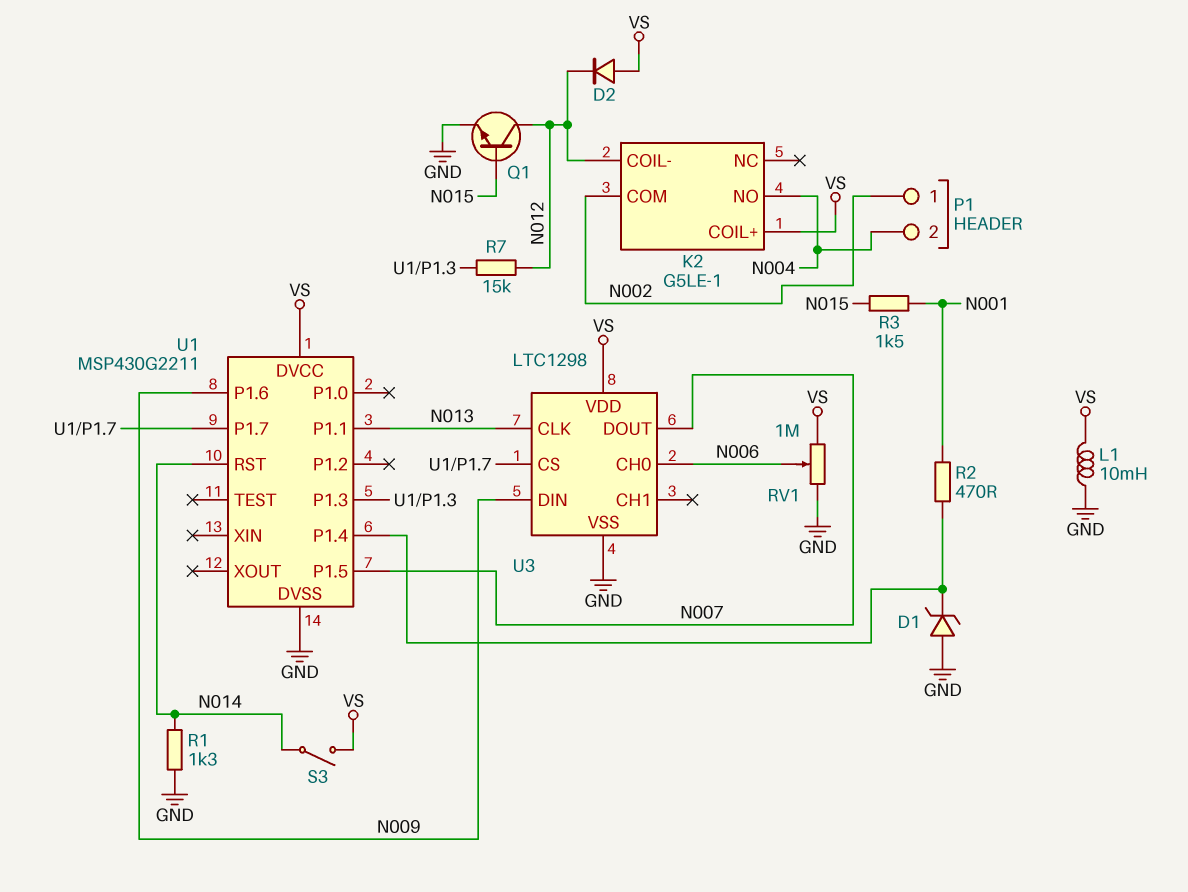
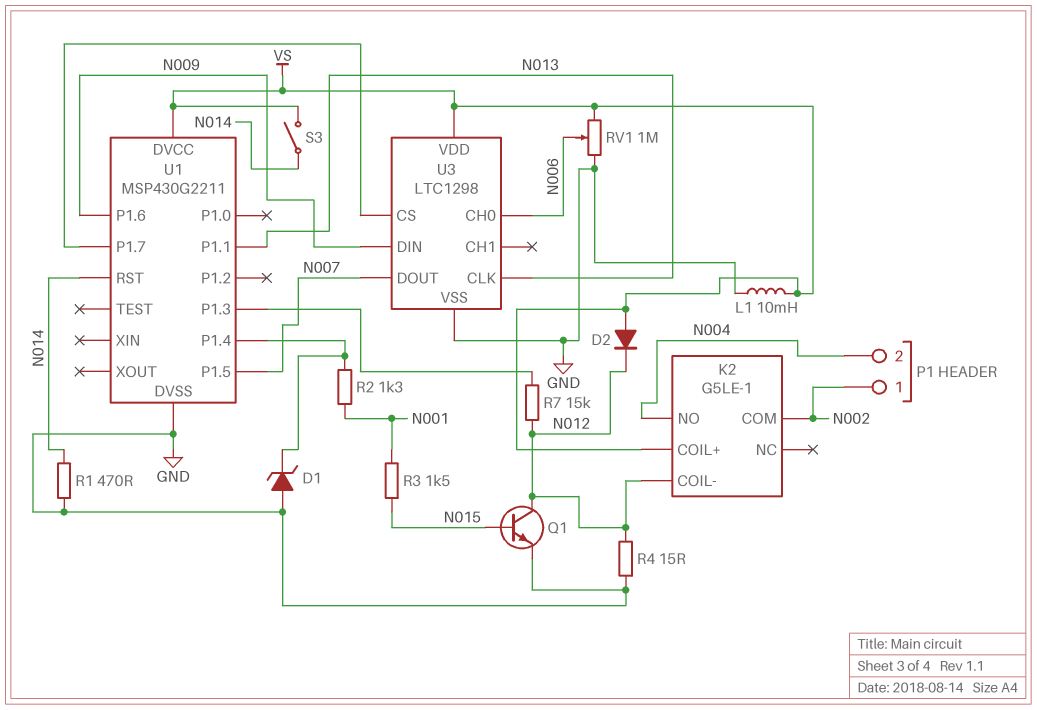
R1: 1.3k (GND, N014) -> 470 (GND, N014)
R2: 470 (N001, U1/P1.4) -> 1.3k (N001, U1/P1.4)
R4: none -> 15 (GND, N012)

